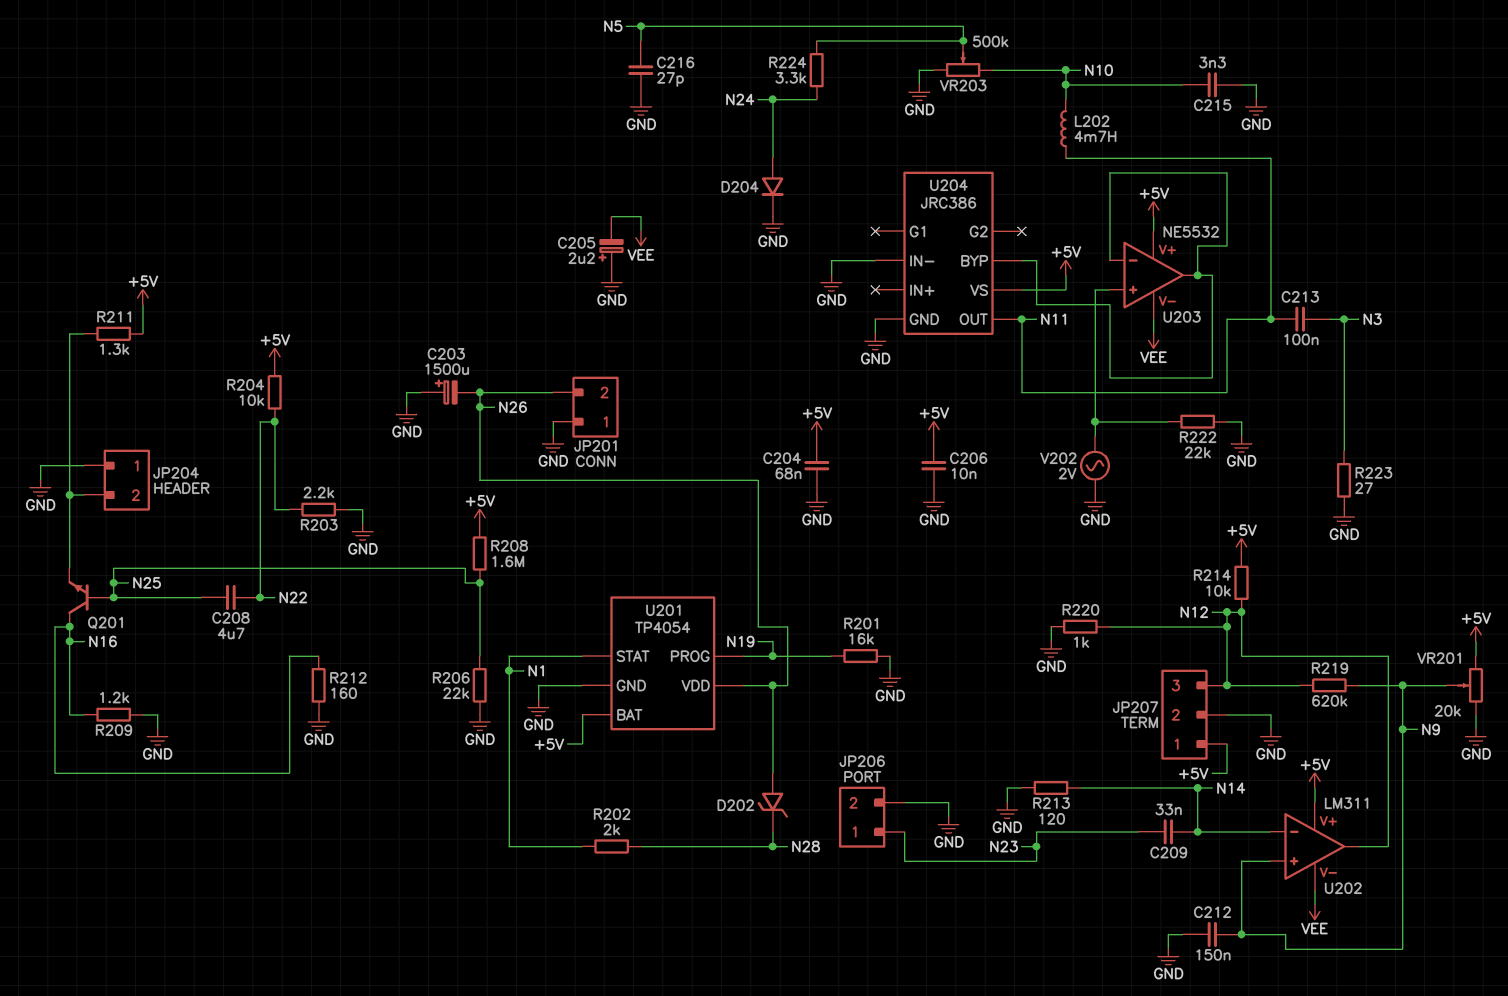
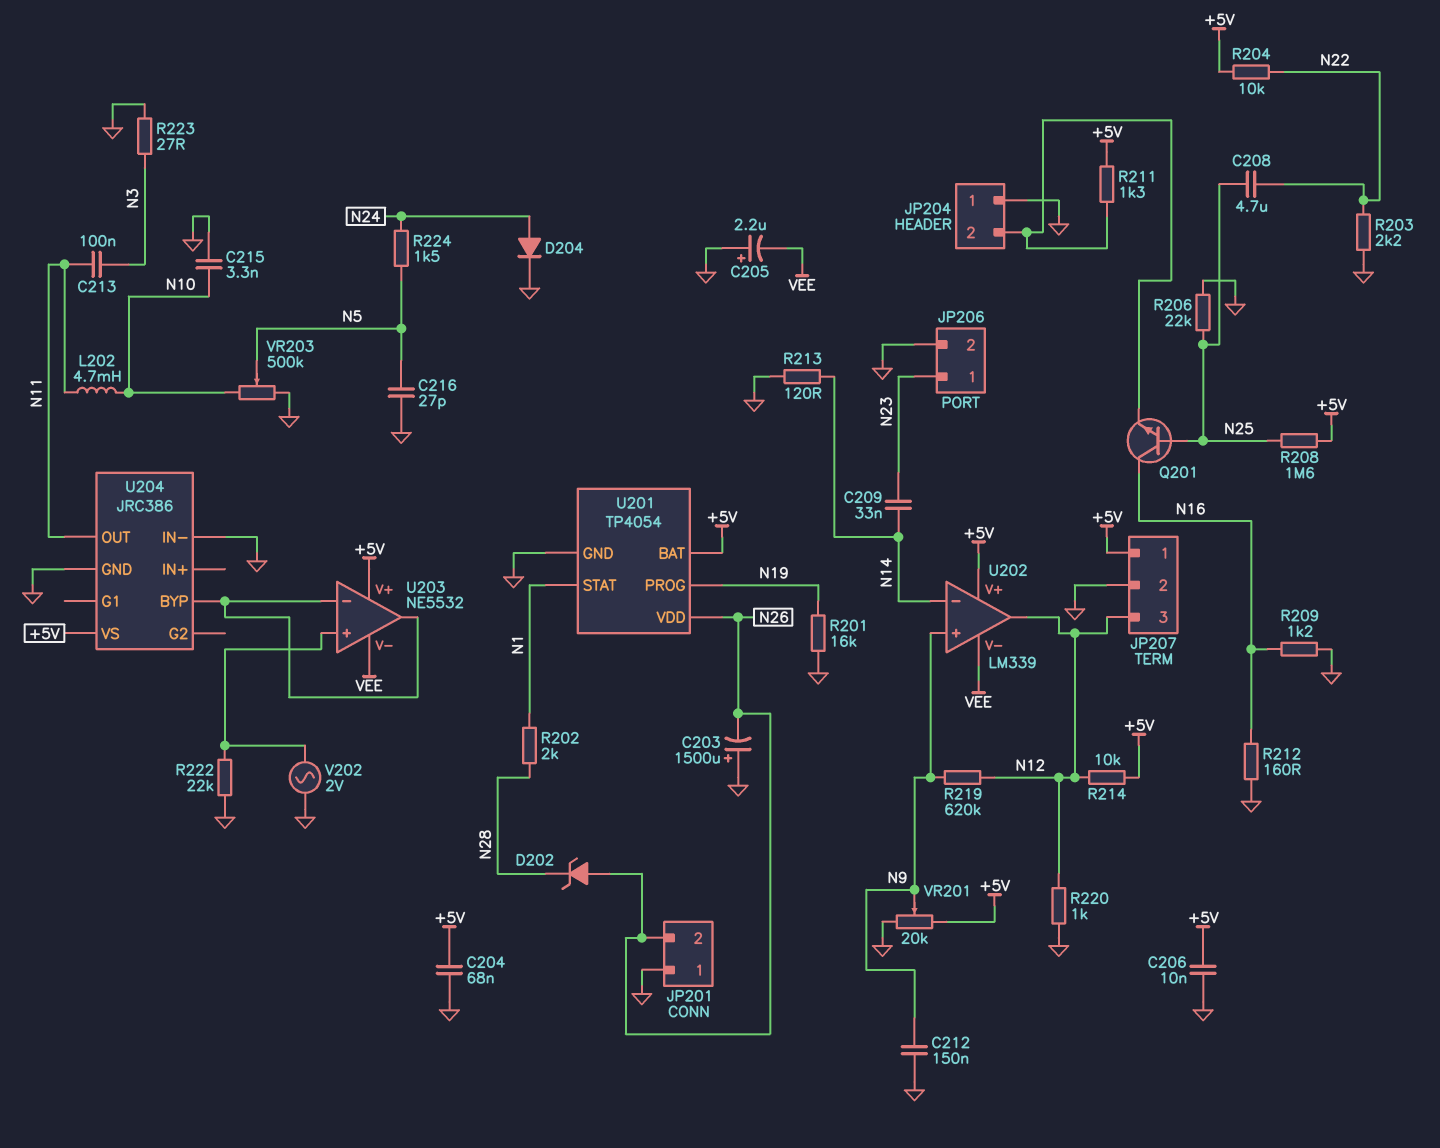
R224: 3.3k (N5, N24) -> 1.5k (N5, N24)
U202: LM311 -> LM339

